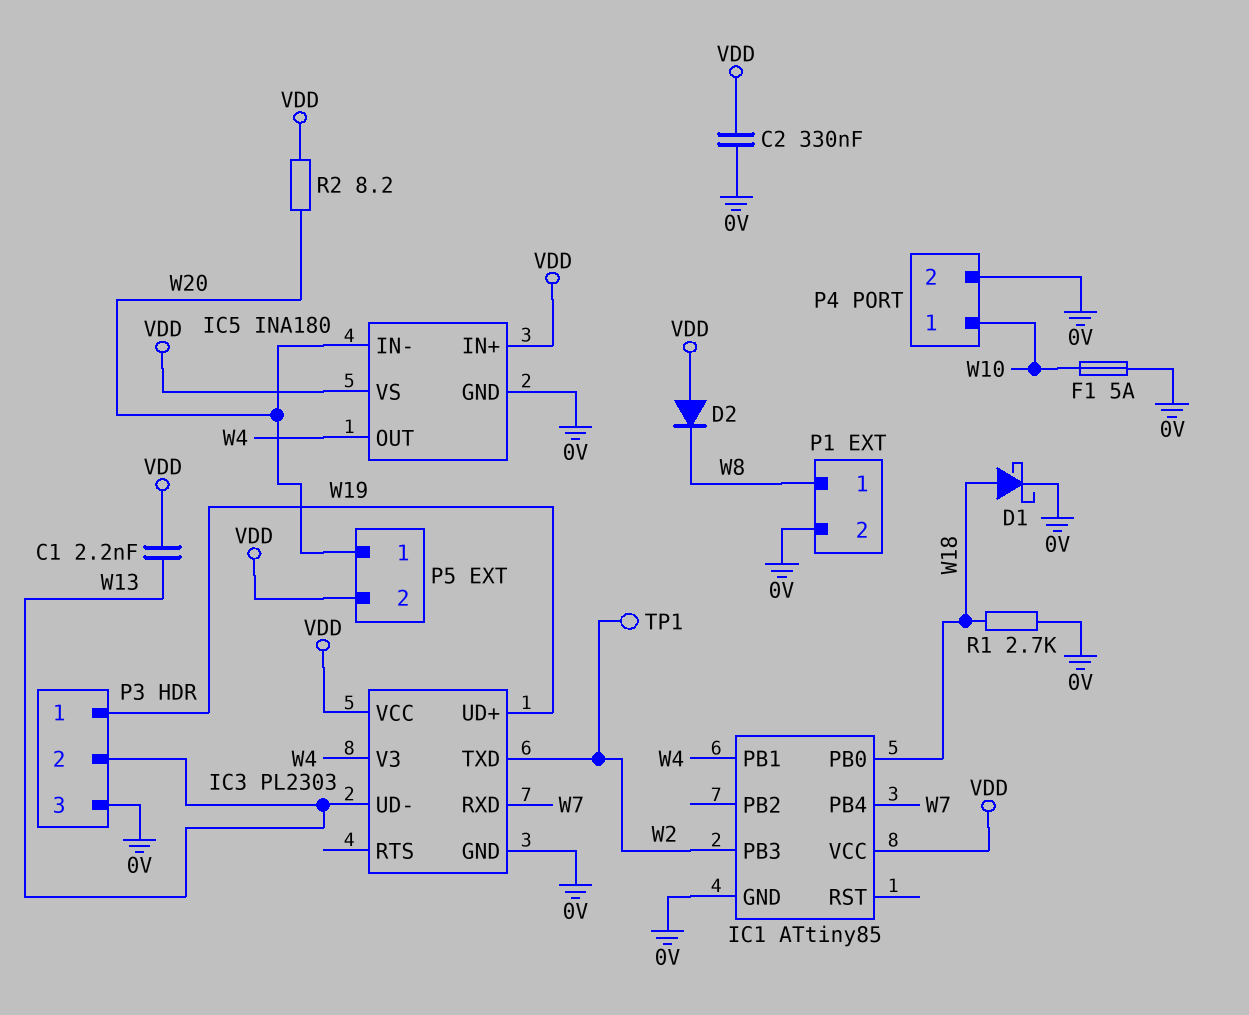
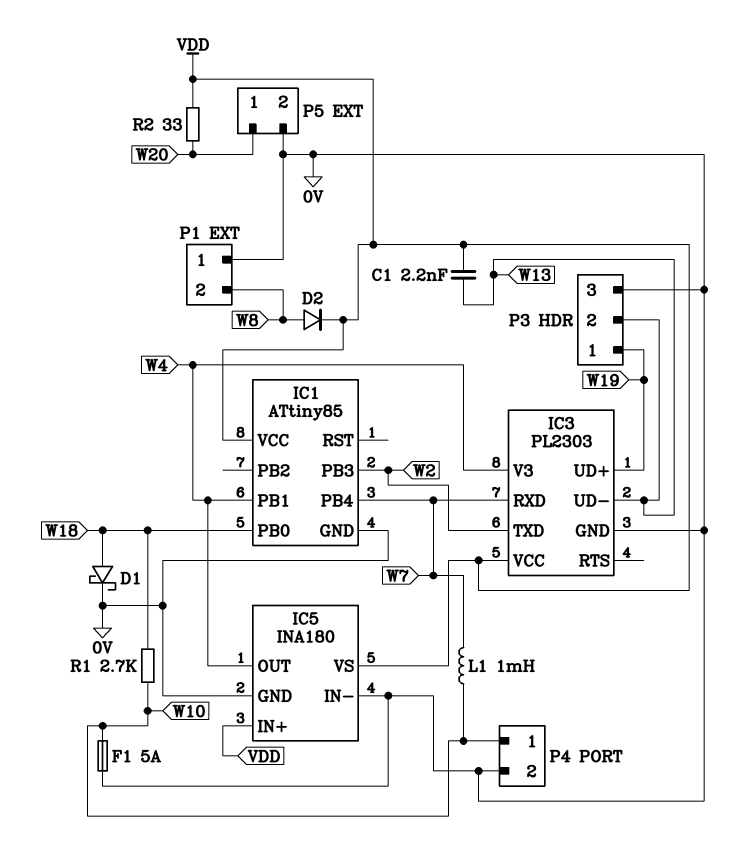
C2: 330nF (0V, VDD) -> none
D2: diode (A VDD, K W8) -> diode (A W8, K VDD)
IC5 pin IN-: W20 -> 0V
L1: none -> 1mH (W7, W10)
P1 pin 1: W8 -> 0V
P1 pin 2: 0V -> W8
P5 pin 2: VDD -> 0V
R1: 2.7k (0V, W18) -> 2.7k (W10, W18)
R2: 8.2 (VDD, W20) -> 33 (VDD, W20)
TP1: test point (W2) -> none

